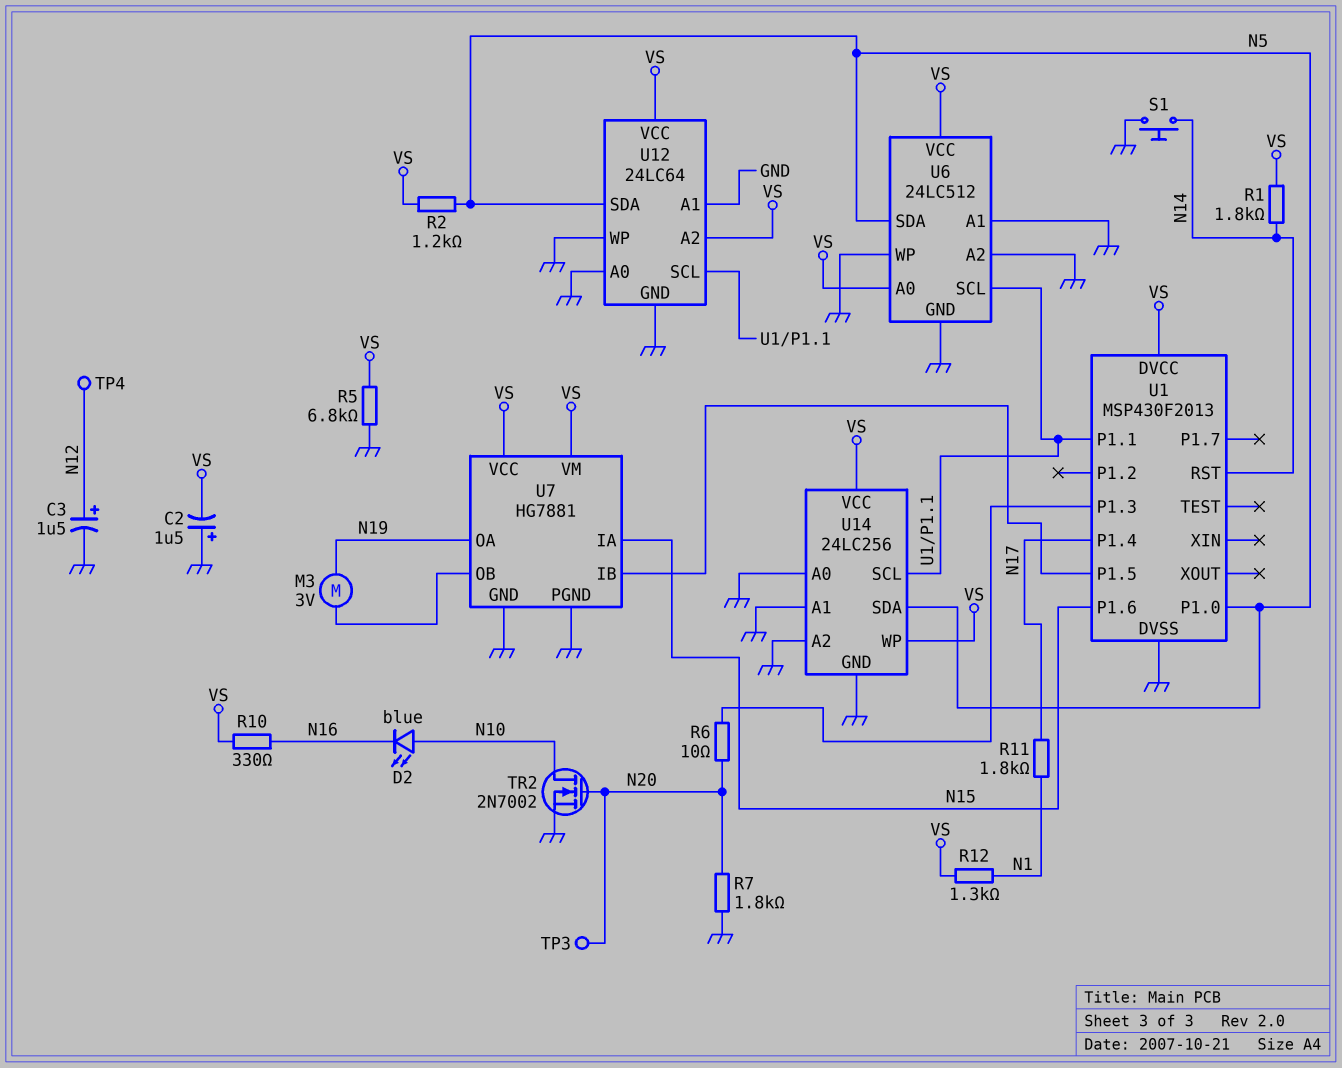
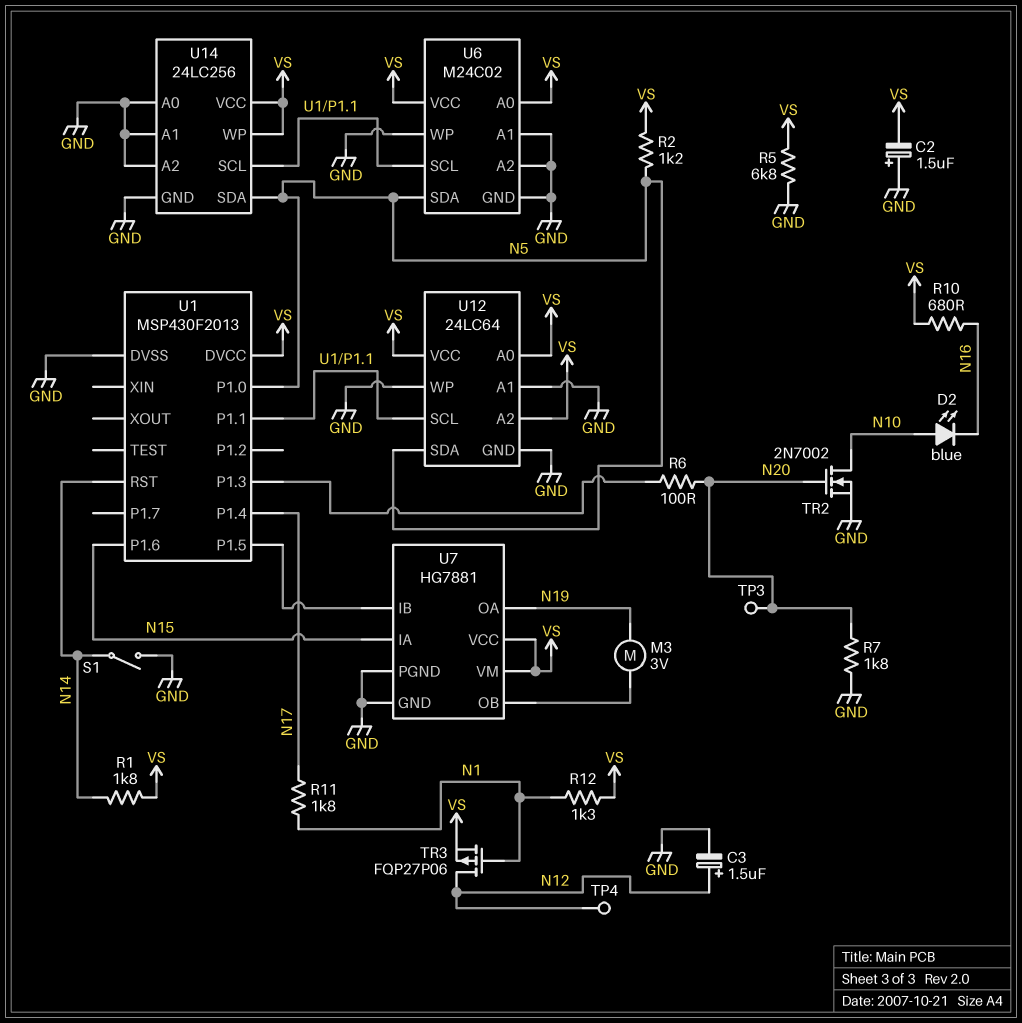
R6: 10 (N20, U1/P1.3) -> 100 (N20, U1/P1.3)
R10: 330 (N16, VS) -> 680 (N16, VS)
S1: button (GND, N14) -> switch (GND, N14)
TR3: none -> PMOS FQP27P06 (G N1, D N12, S VS)
U6: 24LC512 -> M24C02
U12 pin A0: GND -> VS

